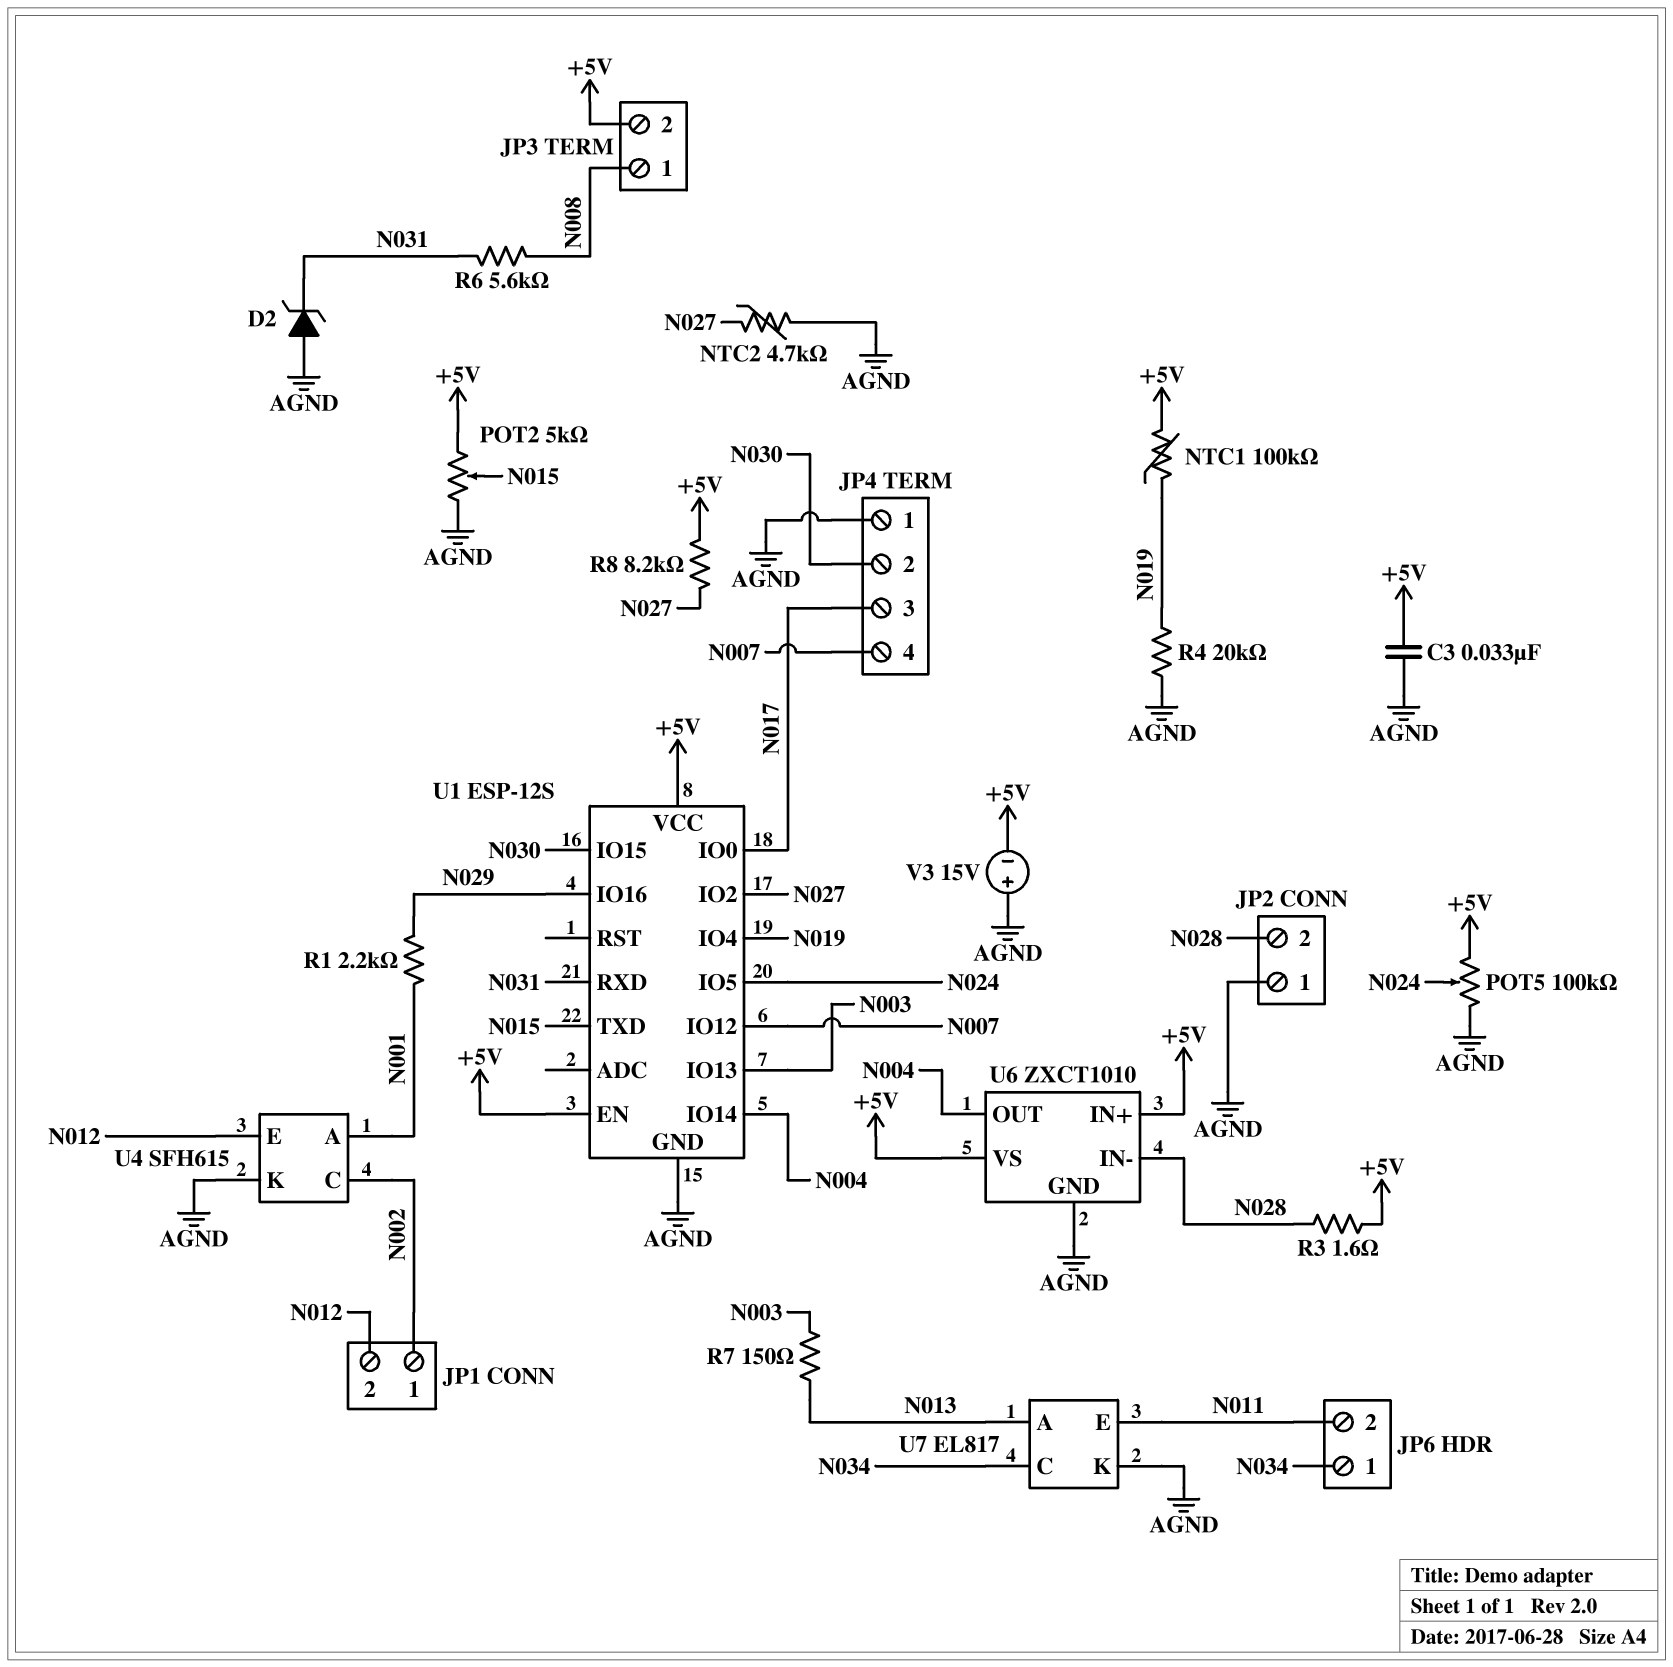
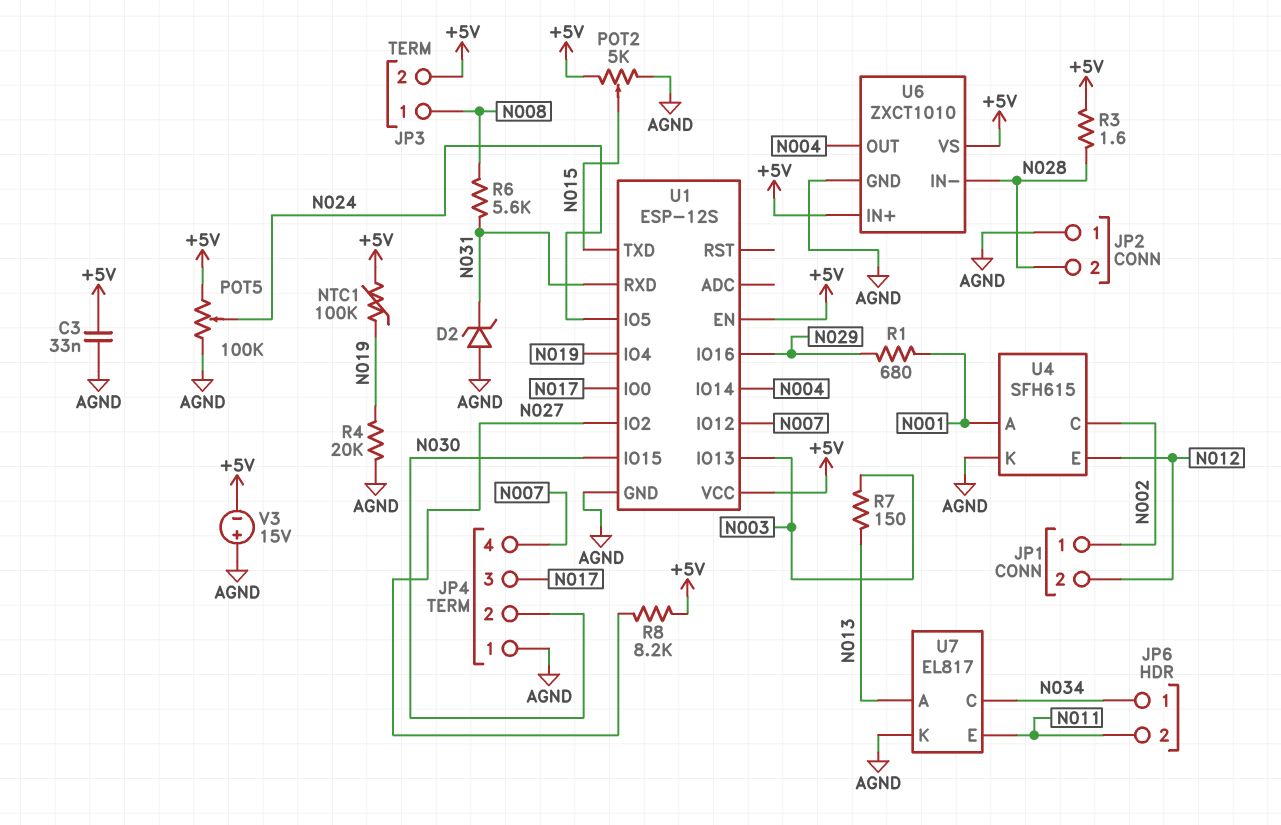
NTC2: 4.7k (AGND, N027) -> none
R1: 2.2k (N001, N029) -> 680 (N001, N029)

